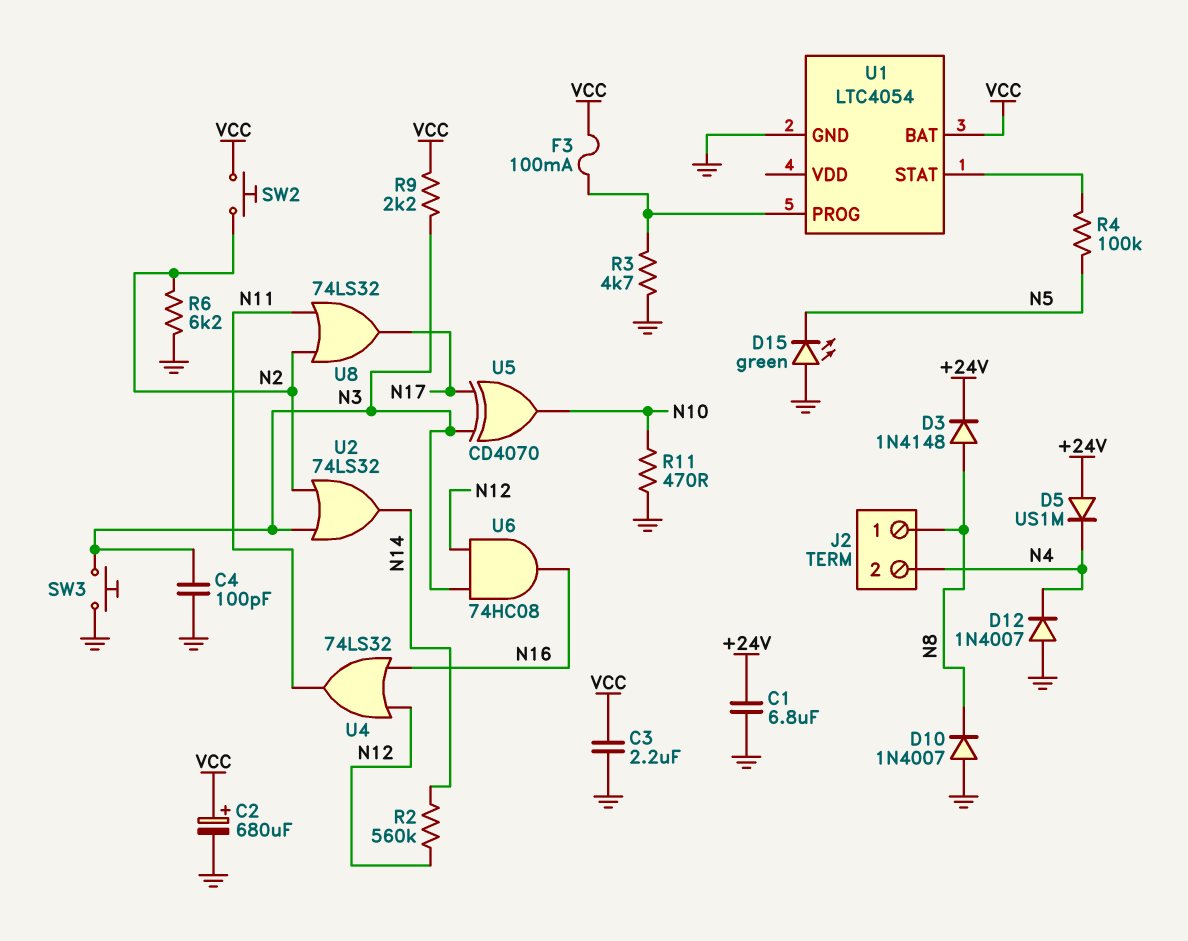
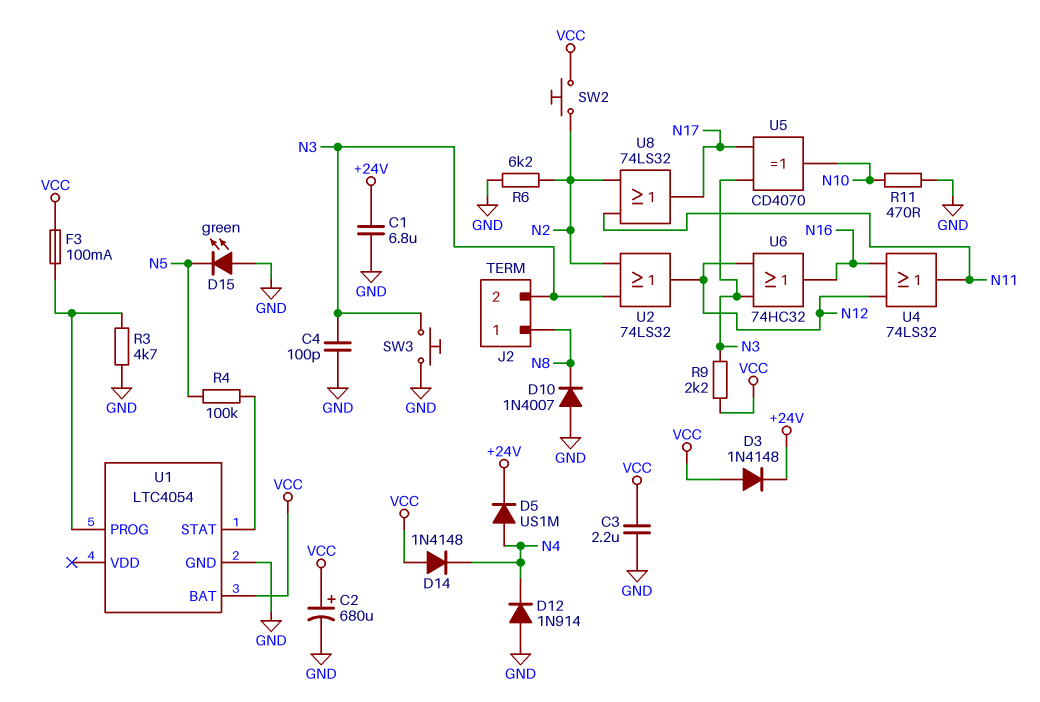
D3: diode 1N4148 (A N8, K +24V) -> diode 1N4148 (A VCC, K +24V)
D5: diode US1M (A +24V, K N4) -> diode US1M (A N4, K +24V)
D12: diode 1N4007 (A GND, K N4) -> diode 1N914 (A GND, K N4)
D14: none -> diode 1N4148 (A VCC, K N4)
J2 pin 2: N4 -> N3
R2: 560k (N12, N14) -> none
U2: OR 74LS32 (in N2, in N3, out N14) -> OR 74LS32 (in N2, in N3, out N12)
U6: AND 74HC08 (in N3, in N12, out N16) -> OR 74HC32 (in N3, in N12, out N16)

